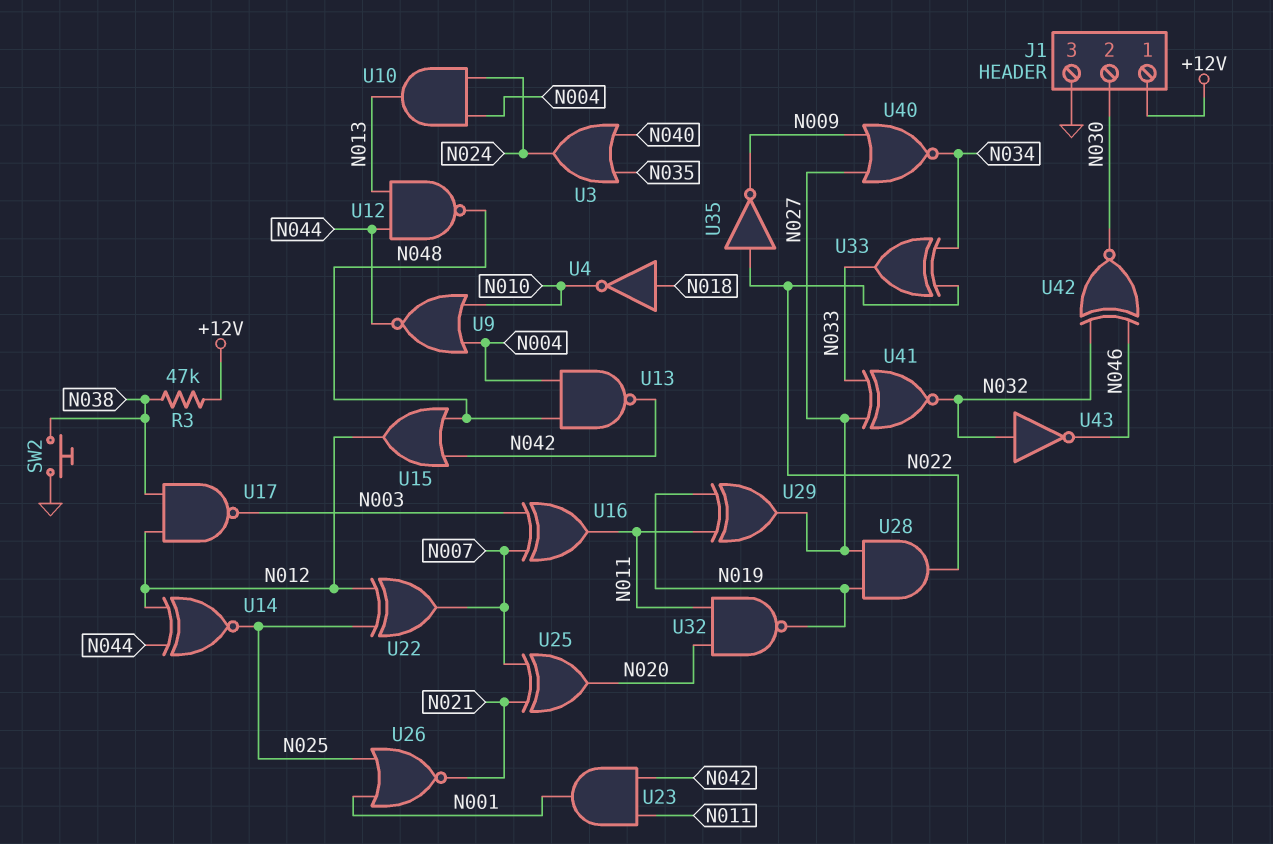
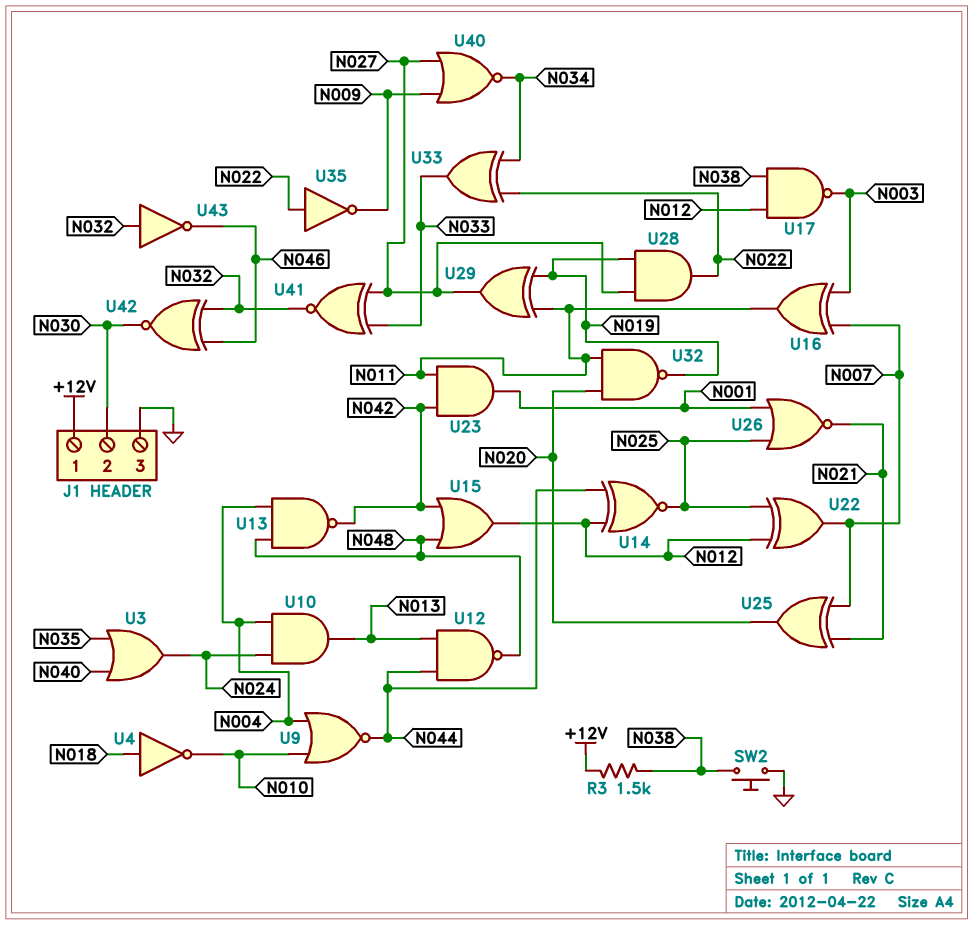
R3: 47k (+12V, N038) -> 1.5k (+12V, N038)

